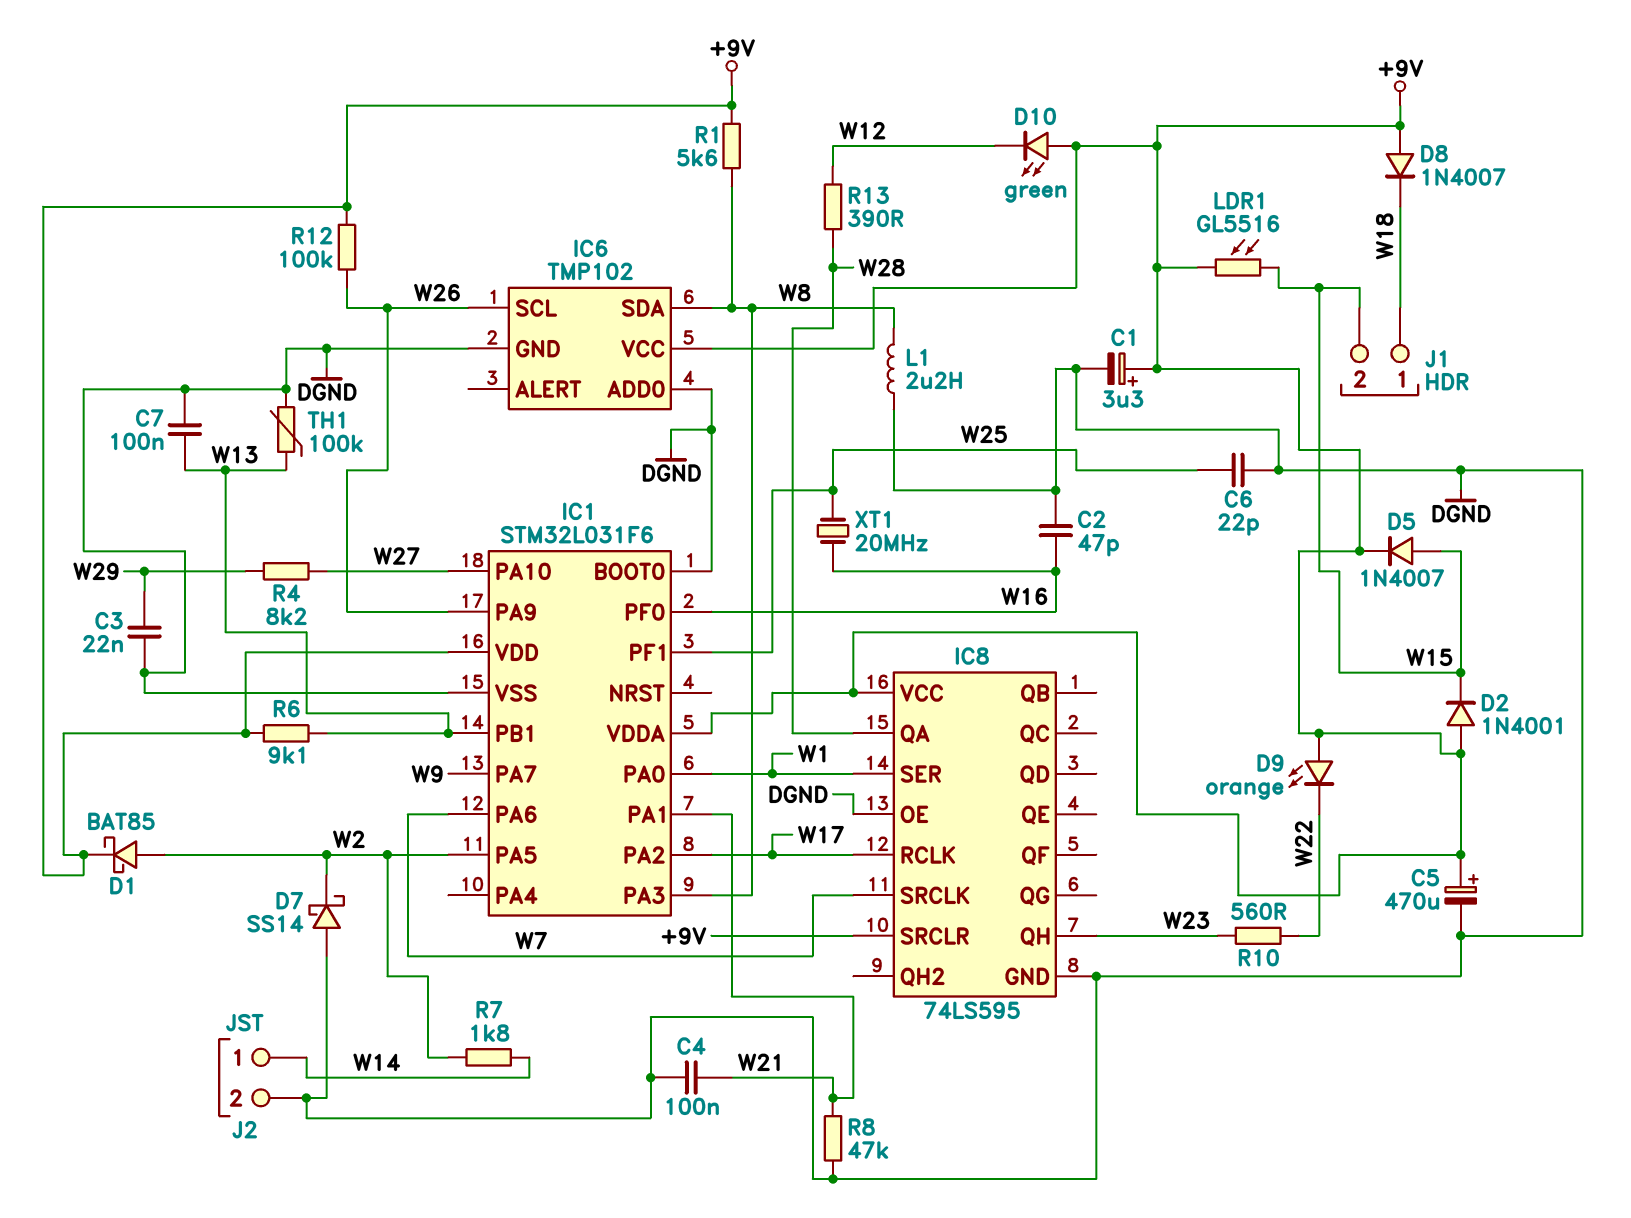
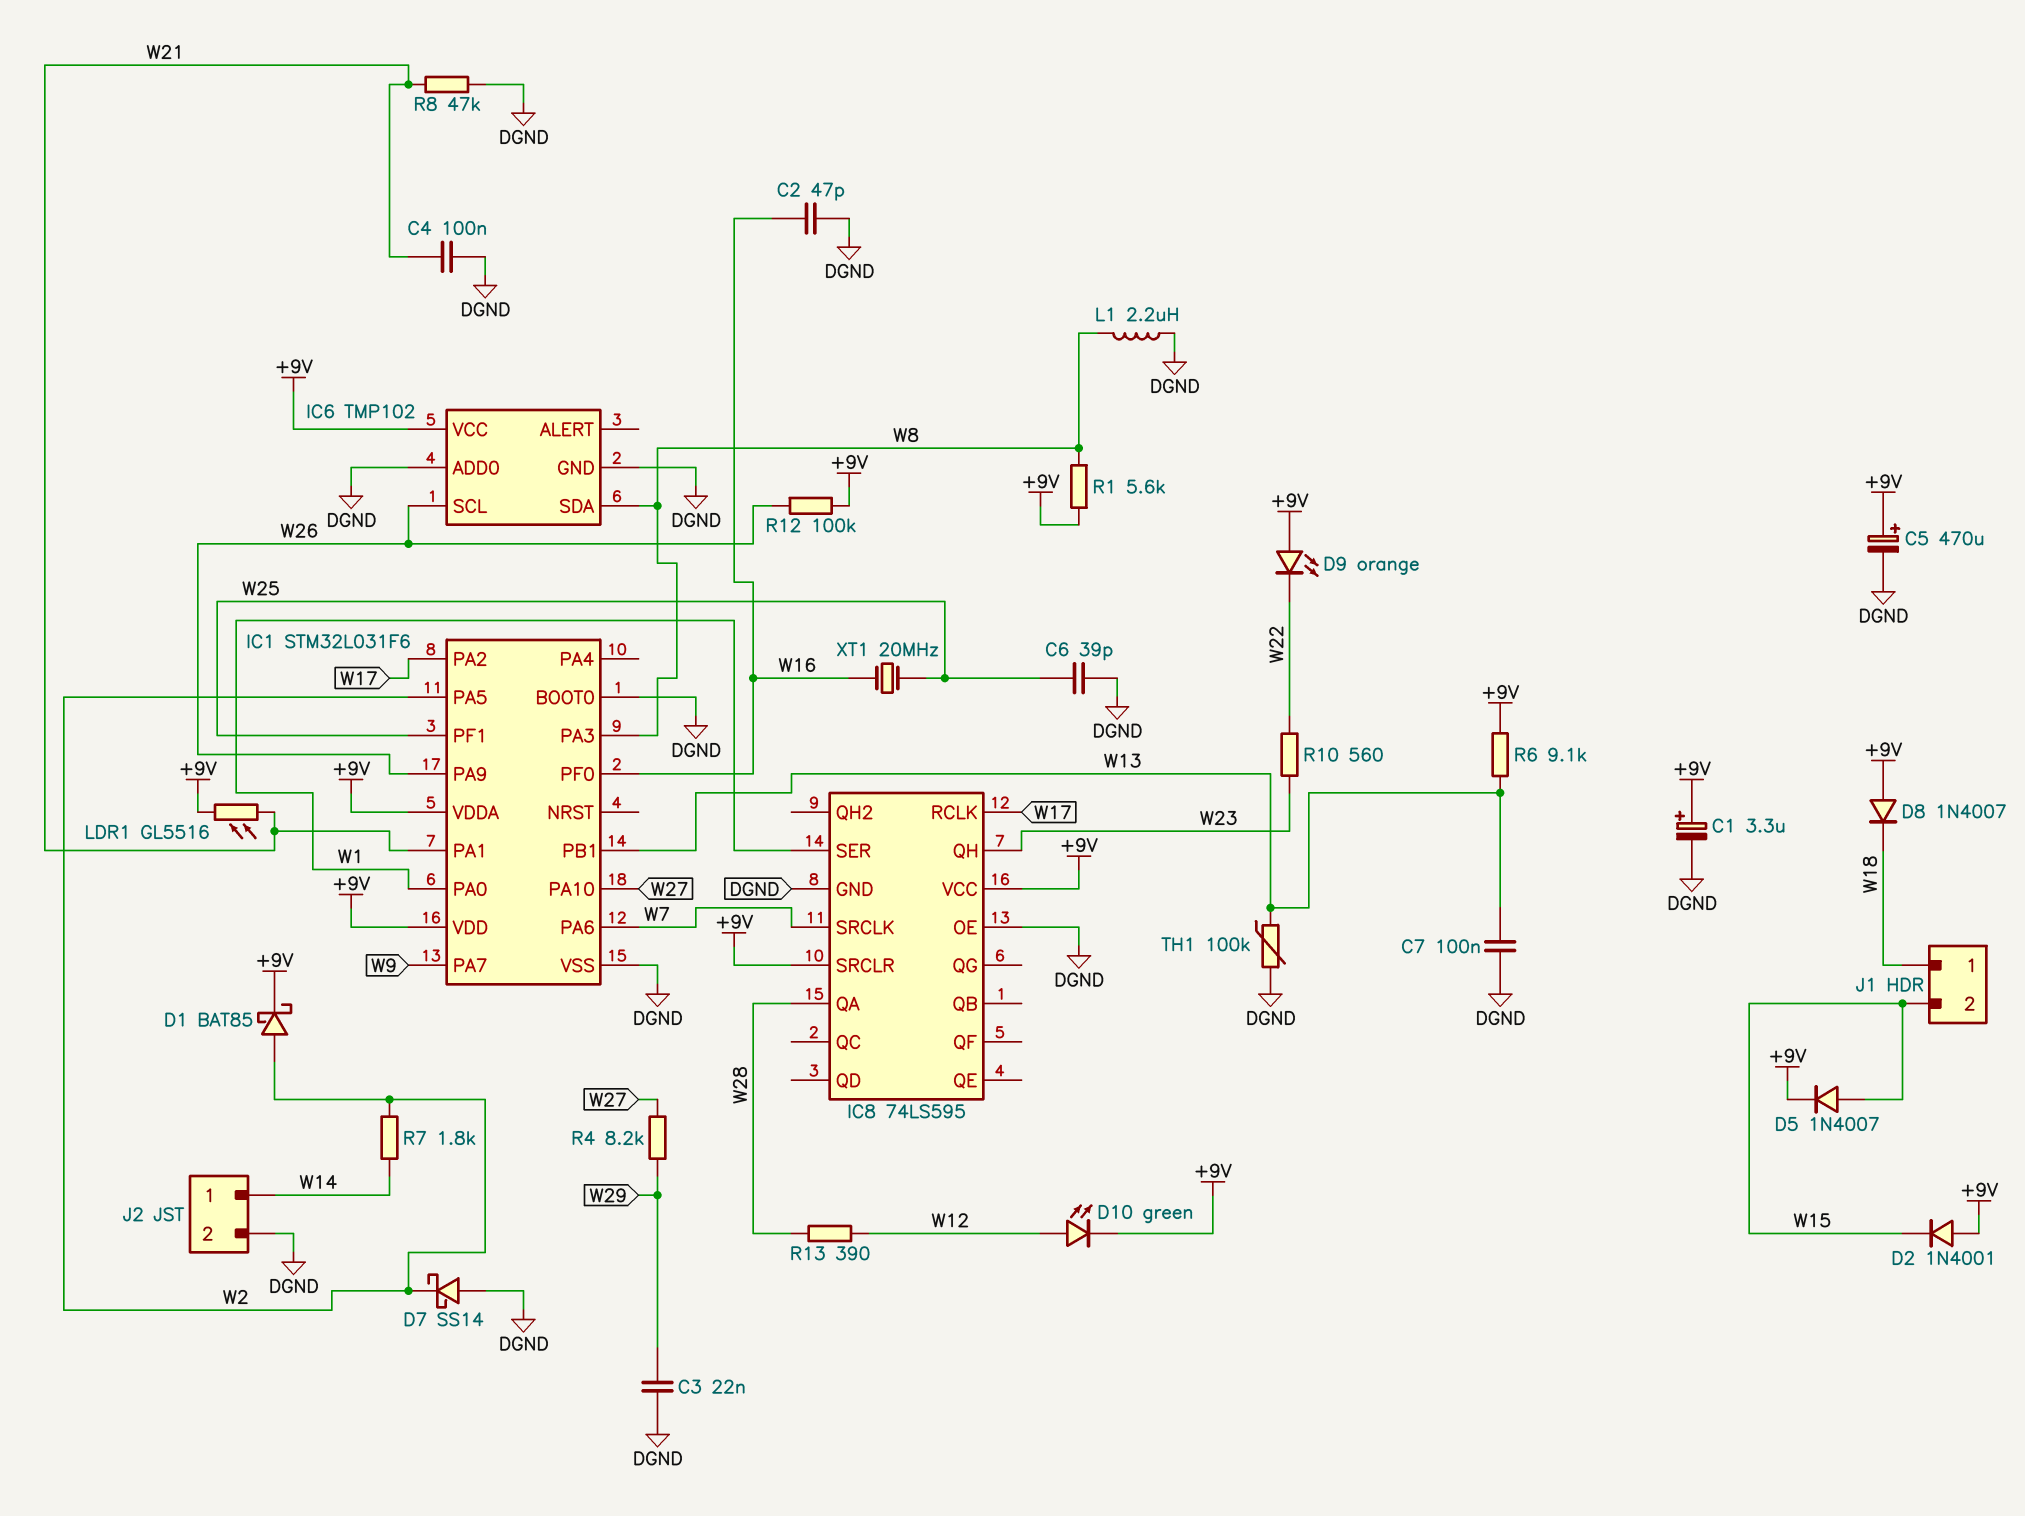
C6: 22pF (DGND, W25) -> 39pF (DGND, W25)
D10: LED green (A +9V, K W12) -> LED green (A W12, K +9V)
LDR1: GL5516 (+9V, W15) -> GL5516 (+9V, W21)

